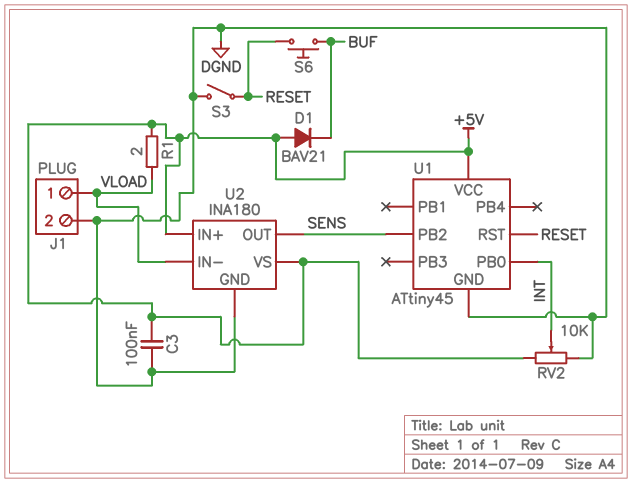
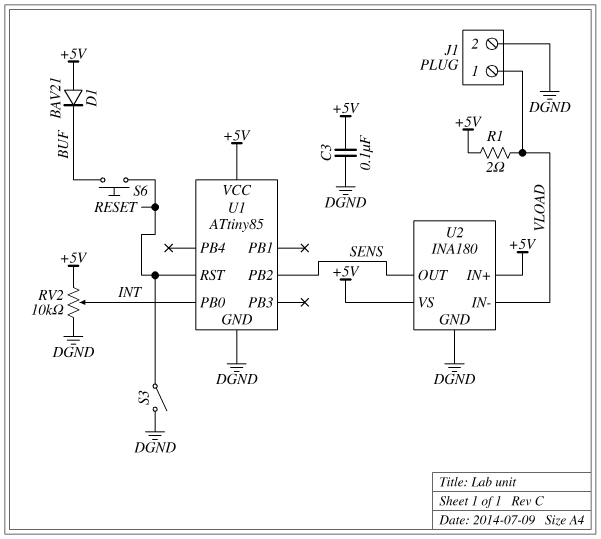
U1: ATtiny45 -> ATtiny85

